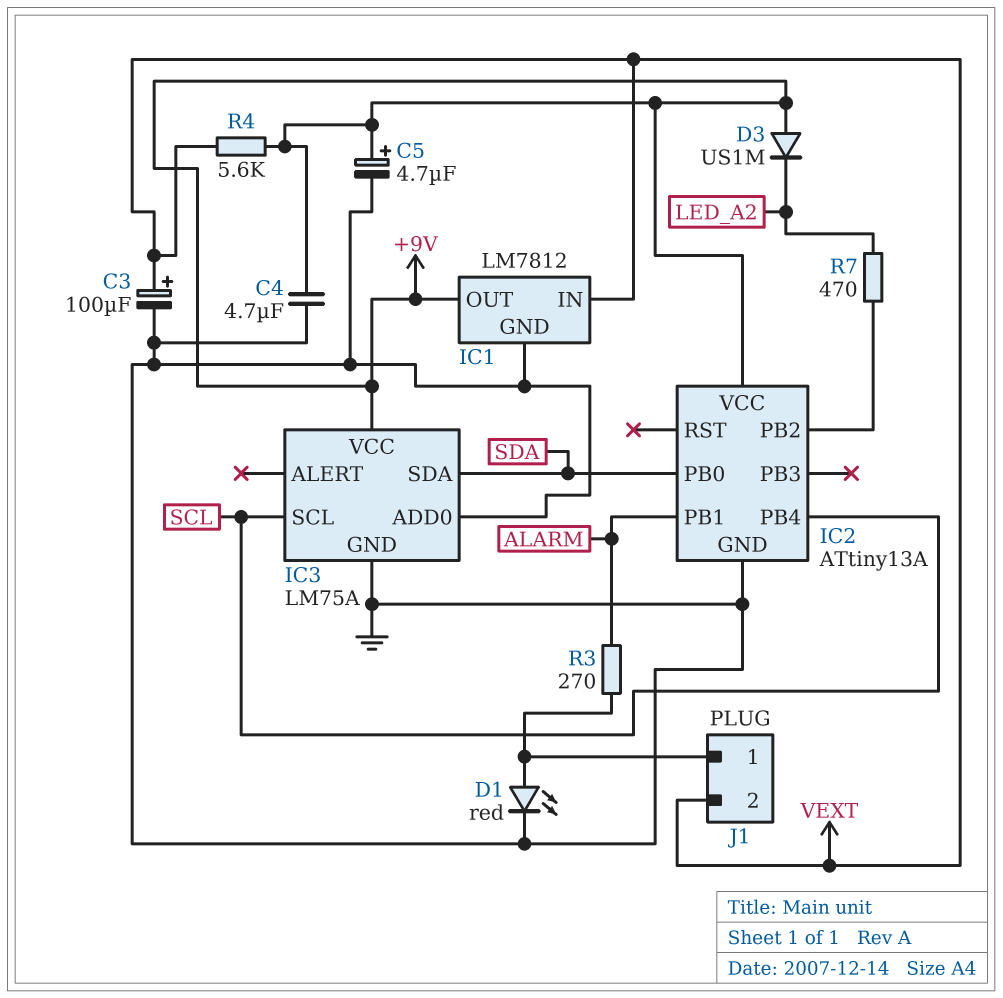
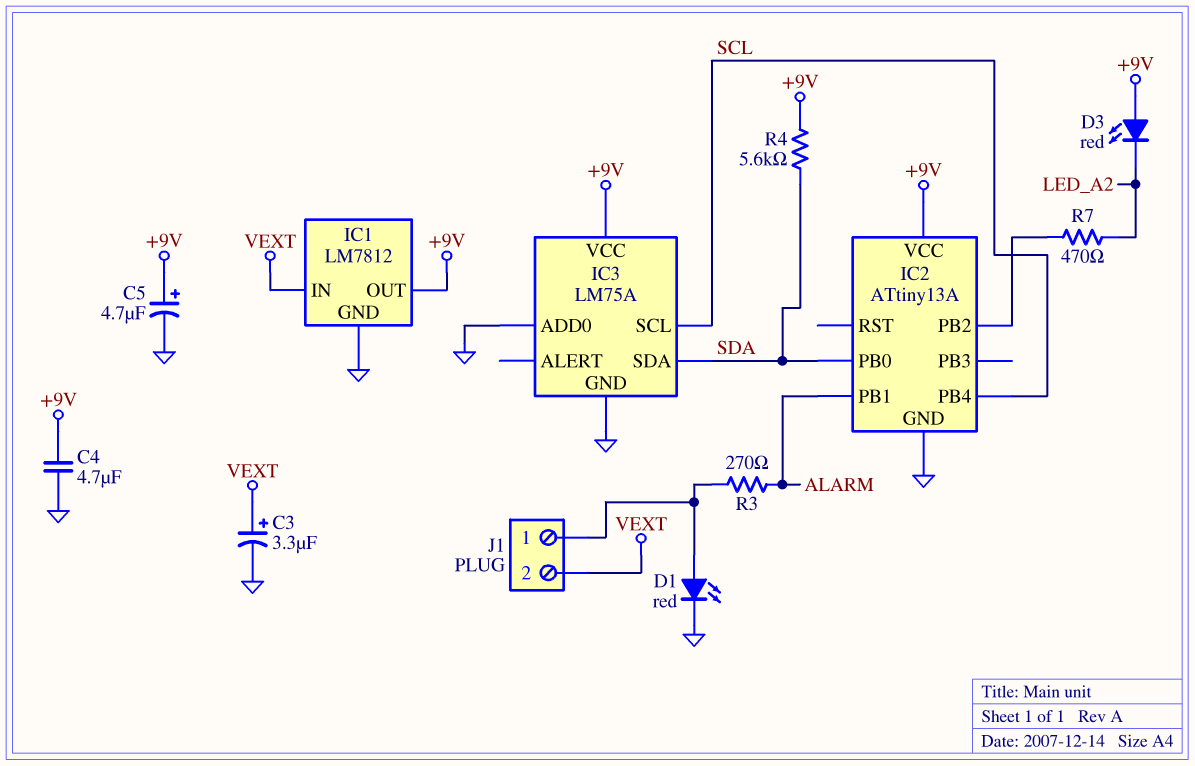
C3: 100uF (plus VEXT, minus GND) -> 3.3uF (plus VEXT, minus GND)
D3: diode US1M (A +9V, K LED_A2) -> LED red (A +9V, K LED_A2)
R4: 5.6k (+9V, VEXT) -> 5.6k (+9V, SDA)

